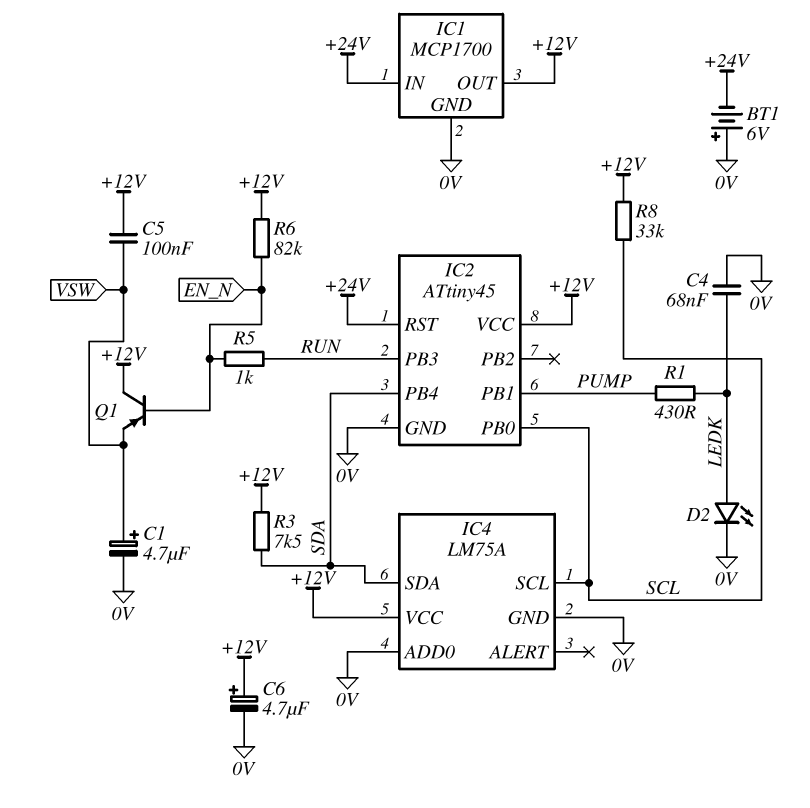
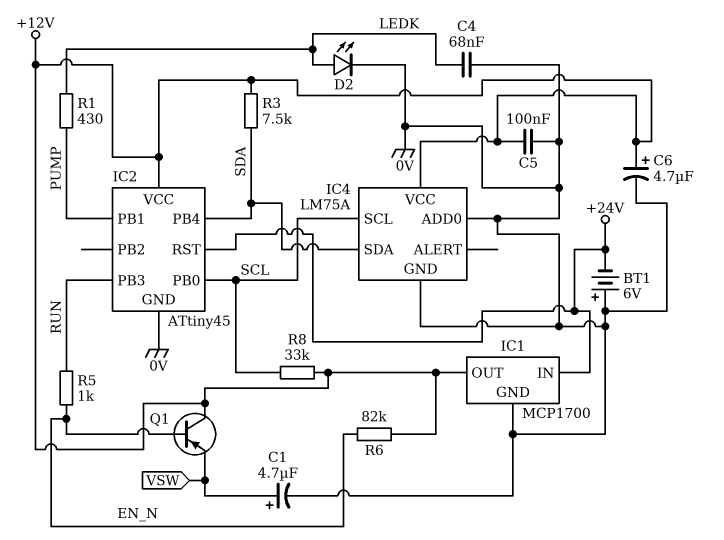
C5: 100nF (+12V, VSW) -> 100nF (+12V, 0V)

